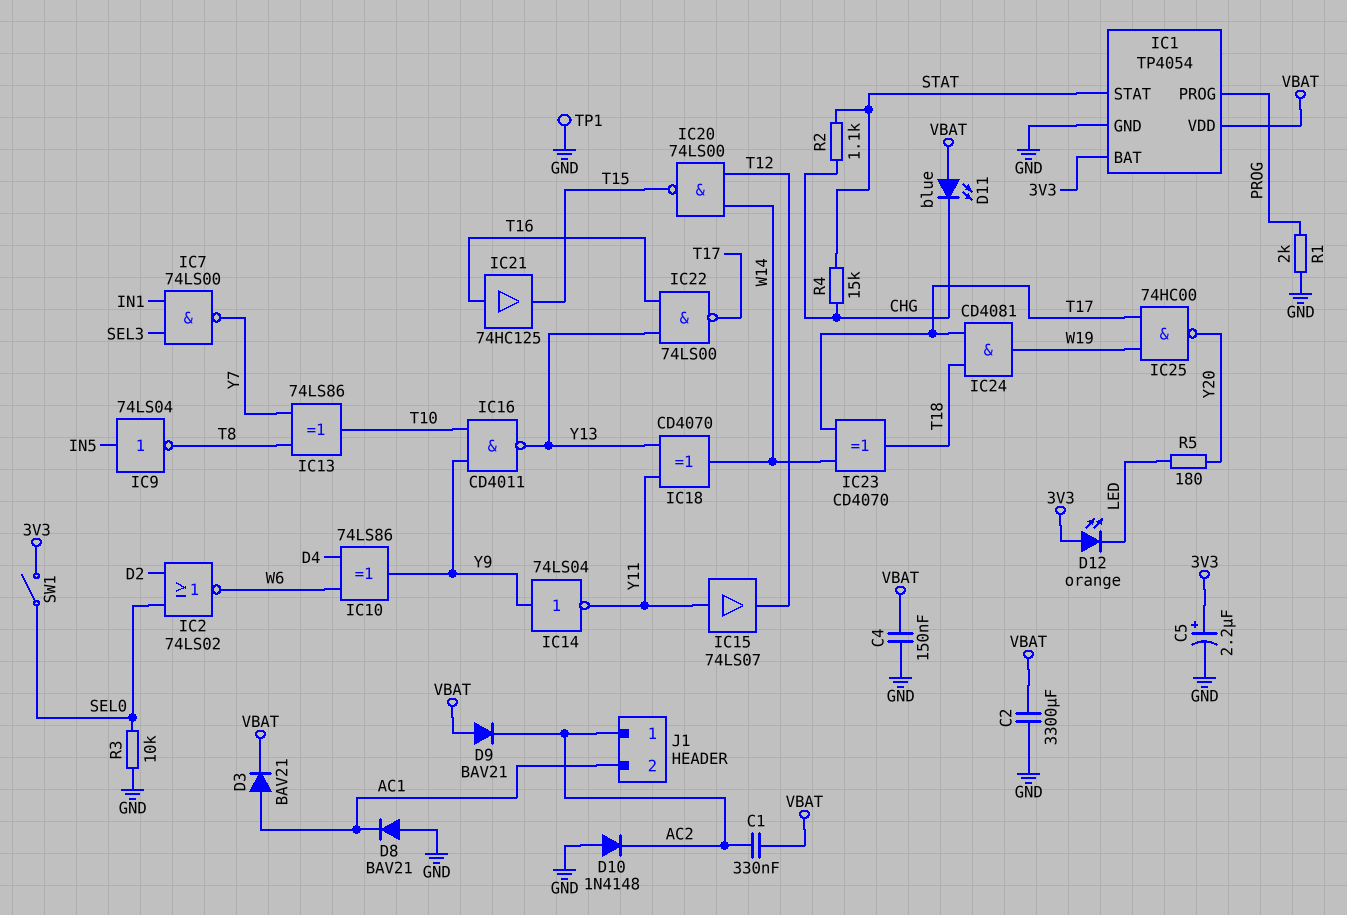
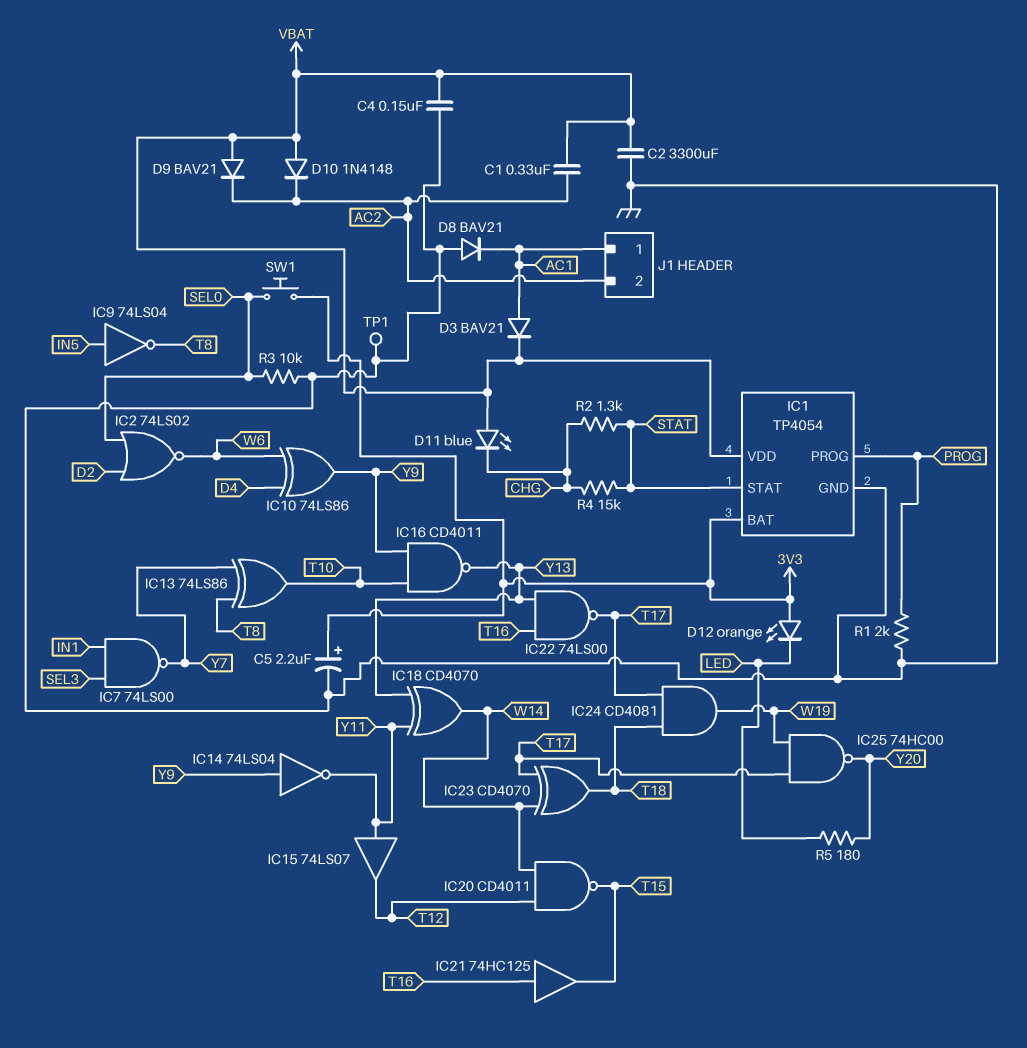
D10: diode 1N4148 (A GND, K AC2) -> diode 1N4148 (A VBAT, K AC2)
IC20: NAND 74LS00 (in T12, in W14, out T15) -> NAND CD4011 (in T12, in W14, out T15)
J1 pin 1: AC2 -> AC1
J1 pin 2: AC1 -> AC2
R2: 1.1k (CHG, STAT) -> 1.3k (CHG, STAT)
SW1: switch (3V3, SEL0) -> button (3V3, SEL0)

